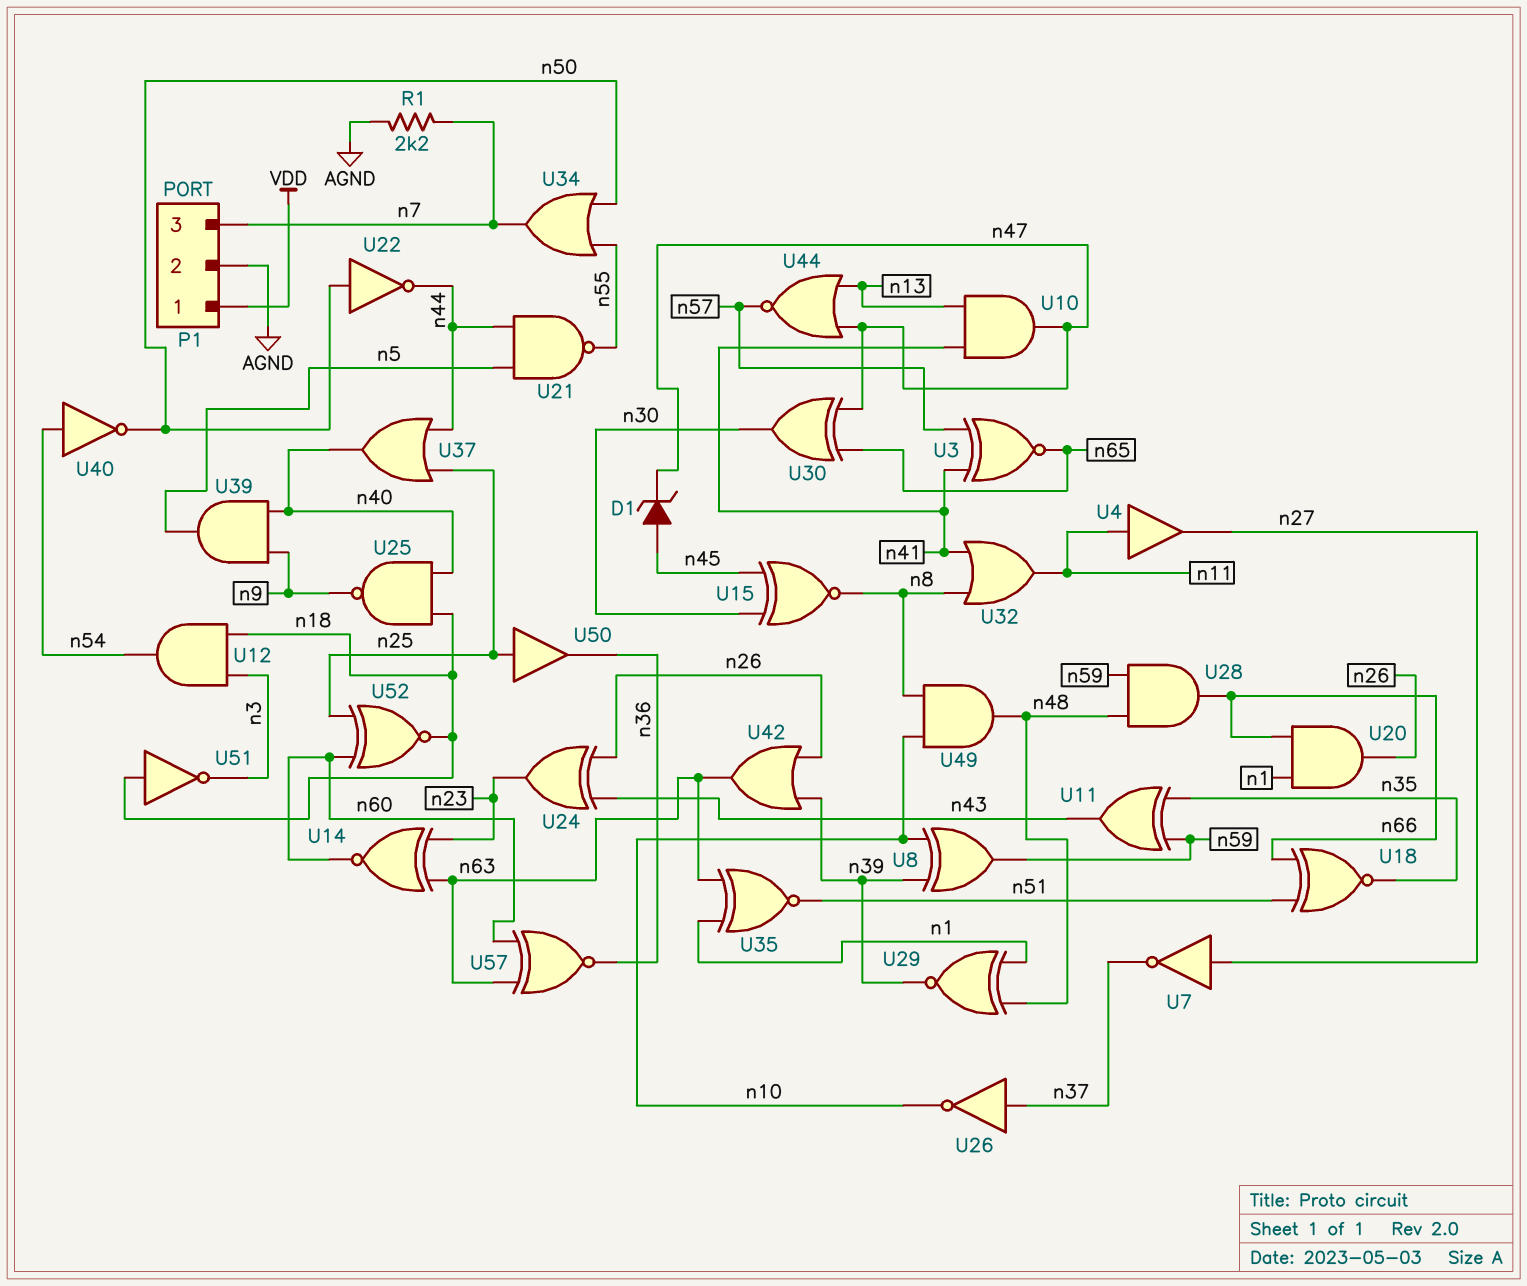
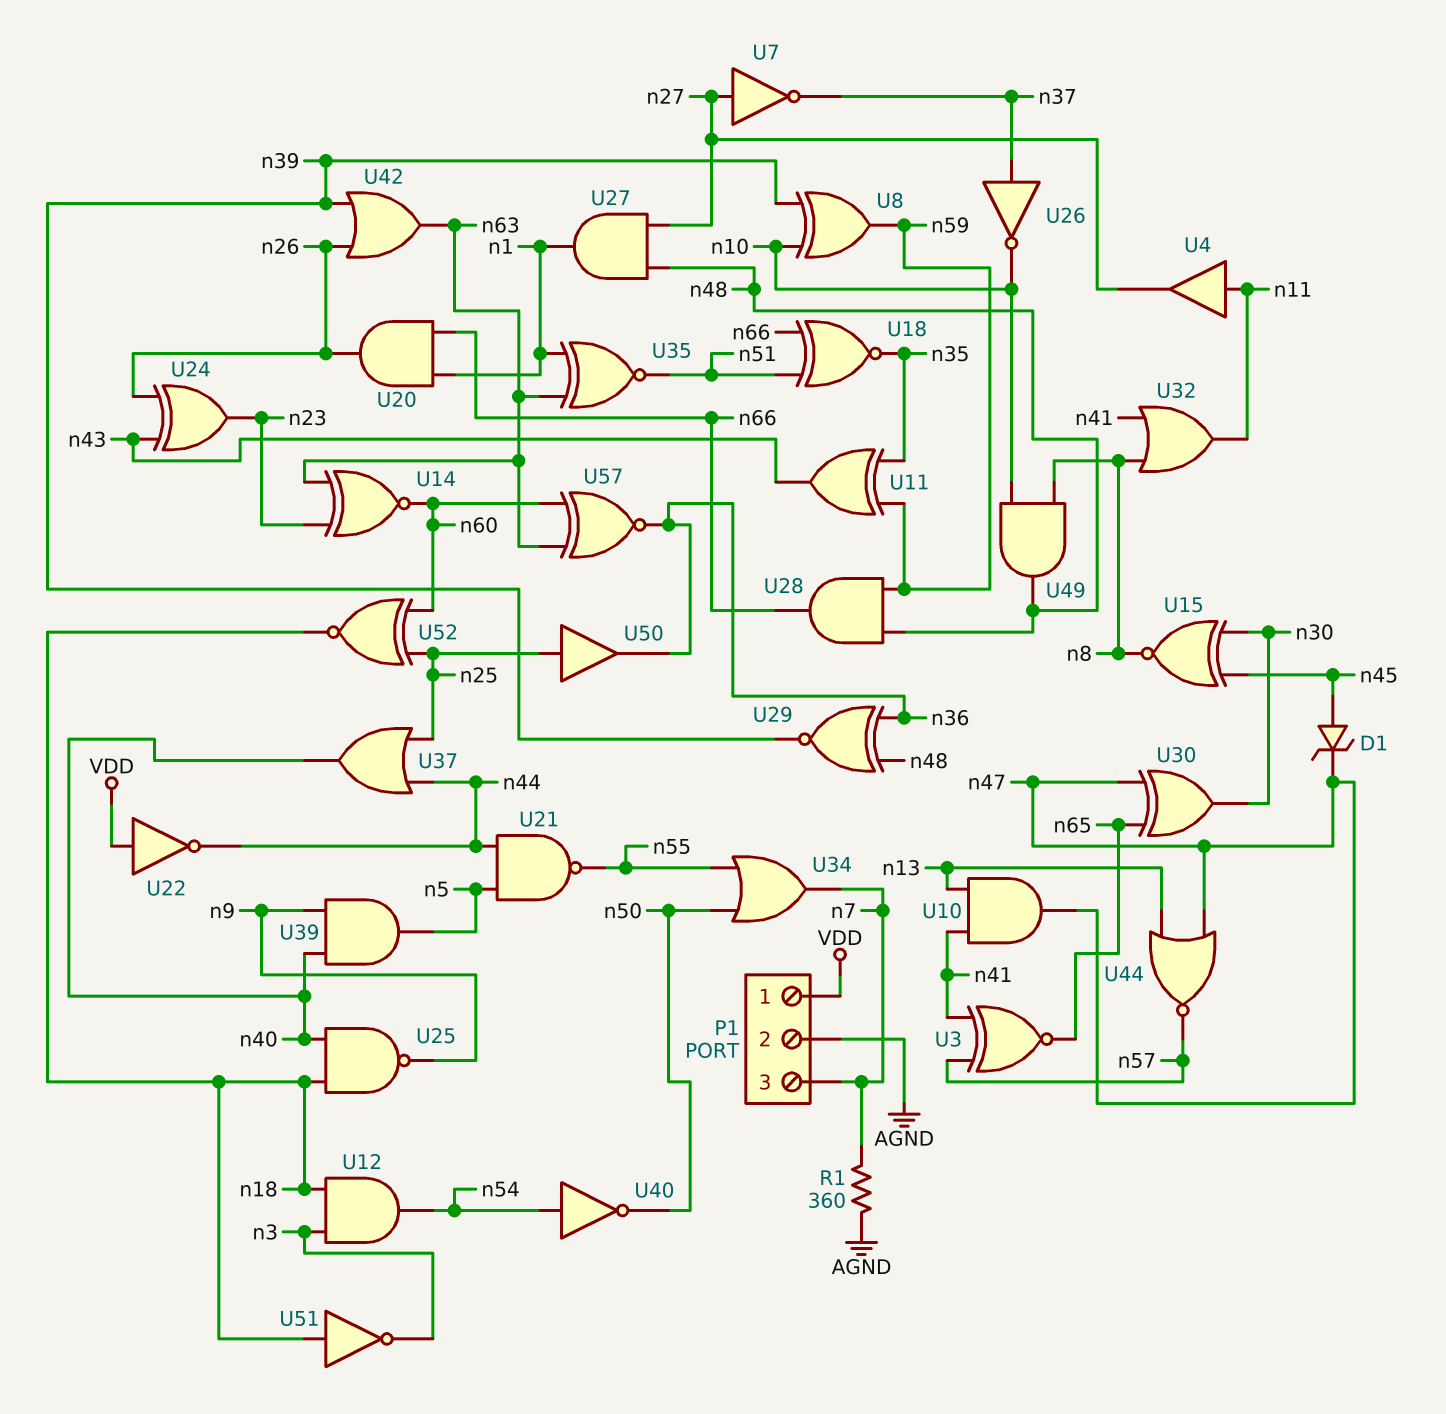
R1: 2.2k (AGND, n7) -> 360 (AGND, n7)
U22: NOT (in n50, out n44) -> NOT (in VDD, out n44)
U27: none -> AND (in n27, in n48, out n1)
U29: XNOR (in n1, in n48, out n39) -> XNOR (in n36, in n48, out n39)

